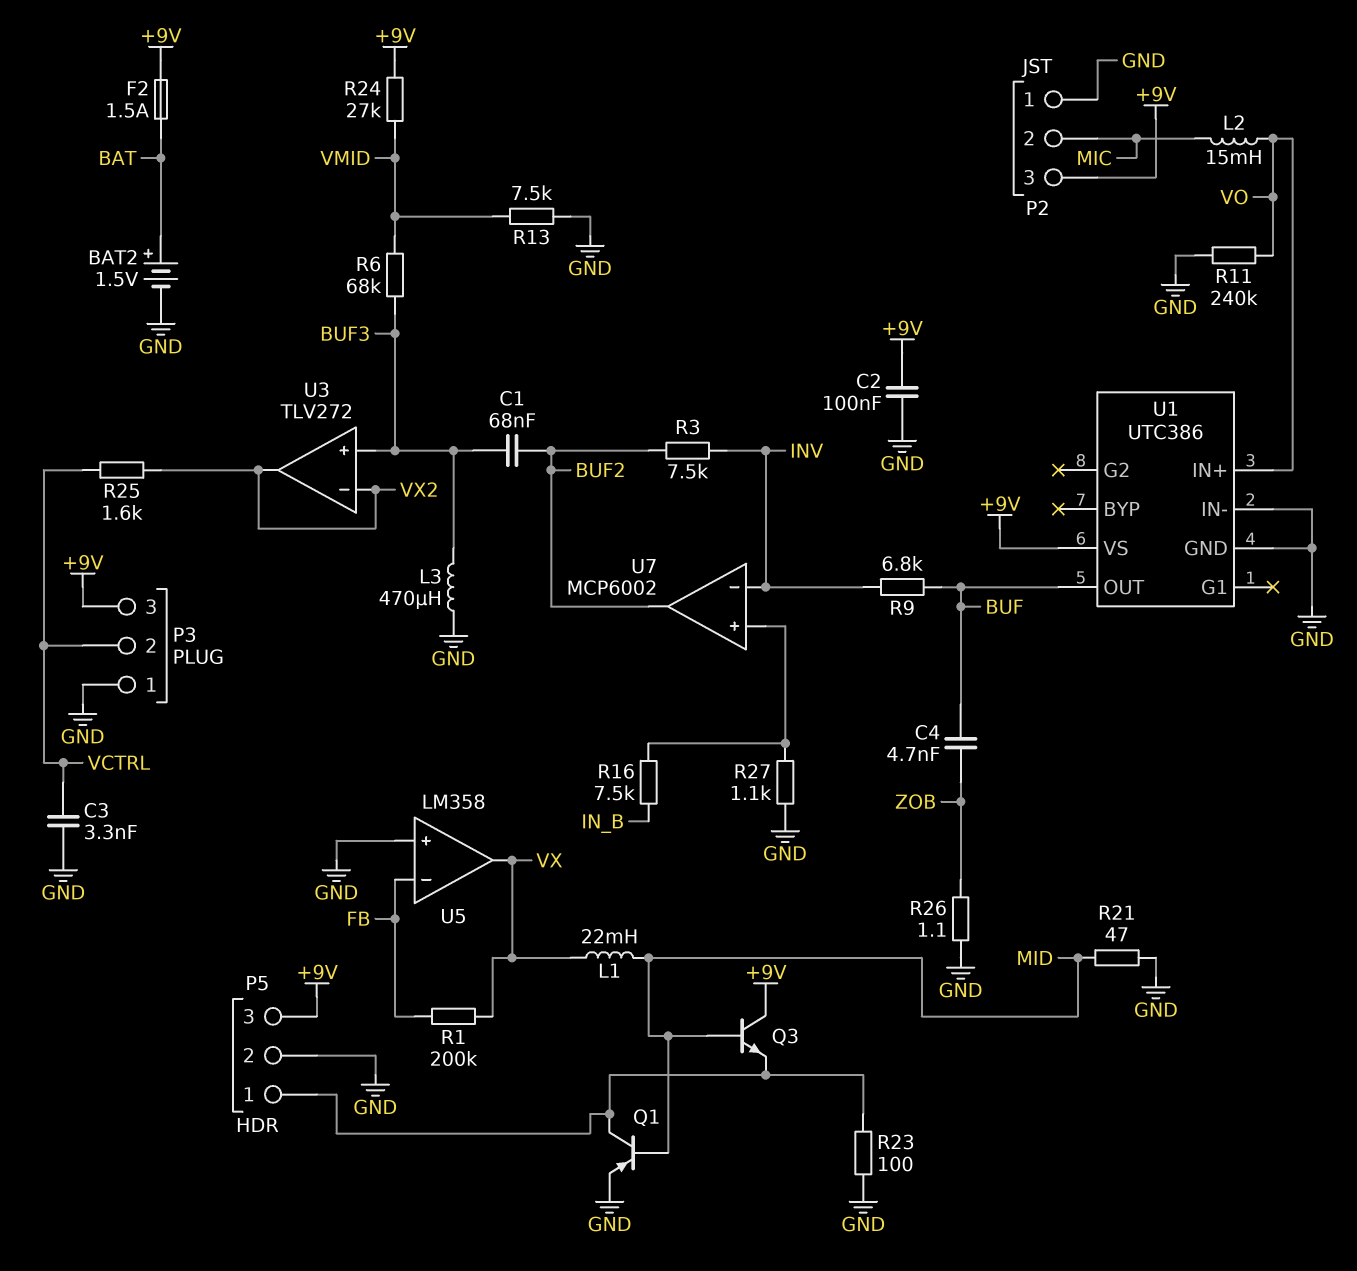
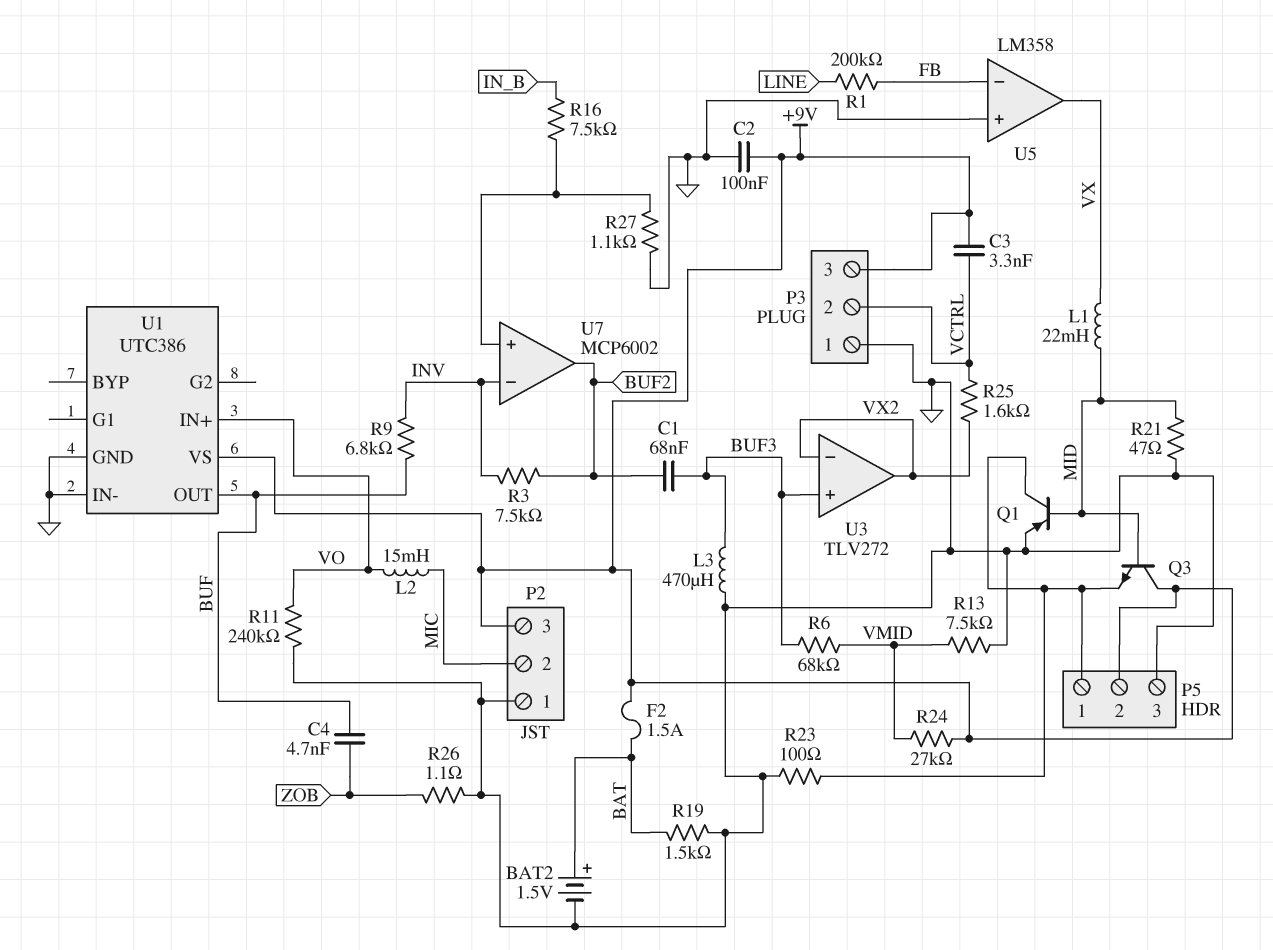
C3: 3.3nF (GND, VCTRL) -> 3.3nF (+9V, VCTRL)
P5 pin 2: GND -> +9V
P5 pin 3: +9V -> GND
R1: 200k (FB, VX) -> 200k (FB, LINE)
R19: none -> 1.5k (BAT, GND)

